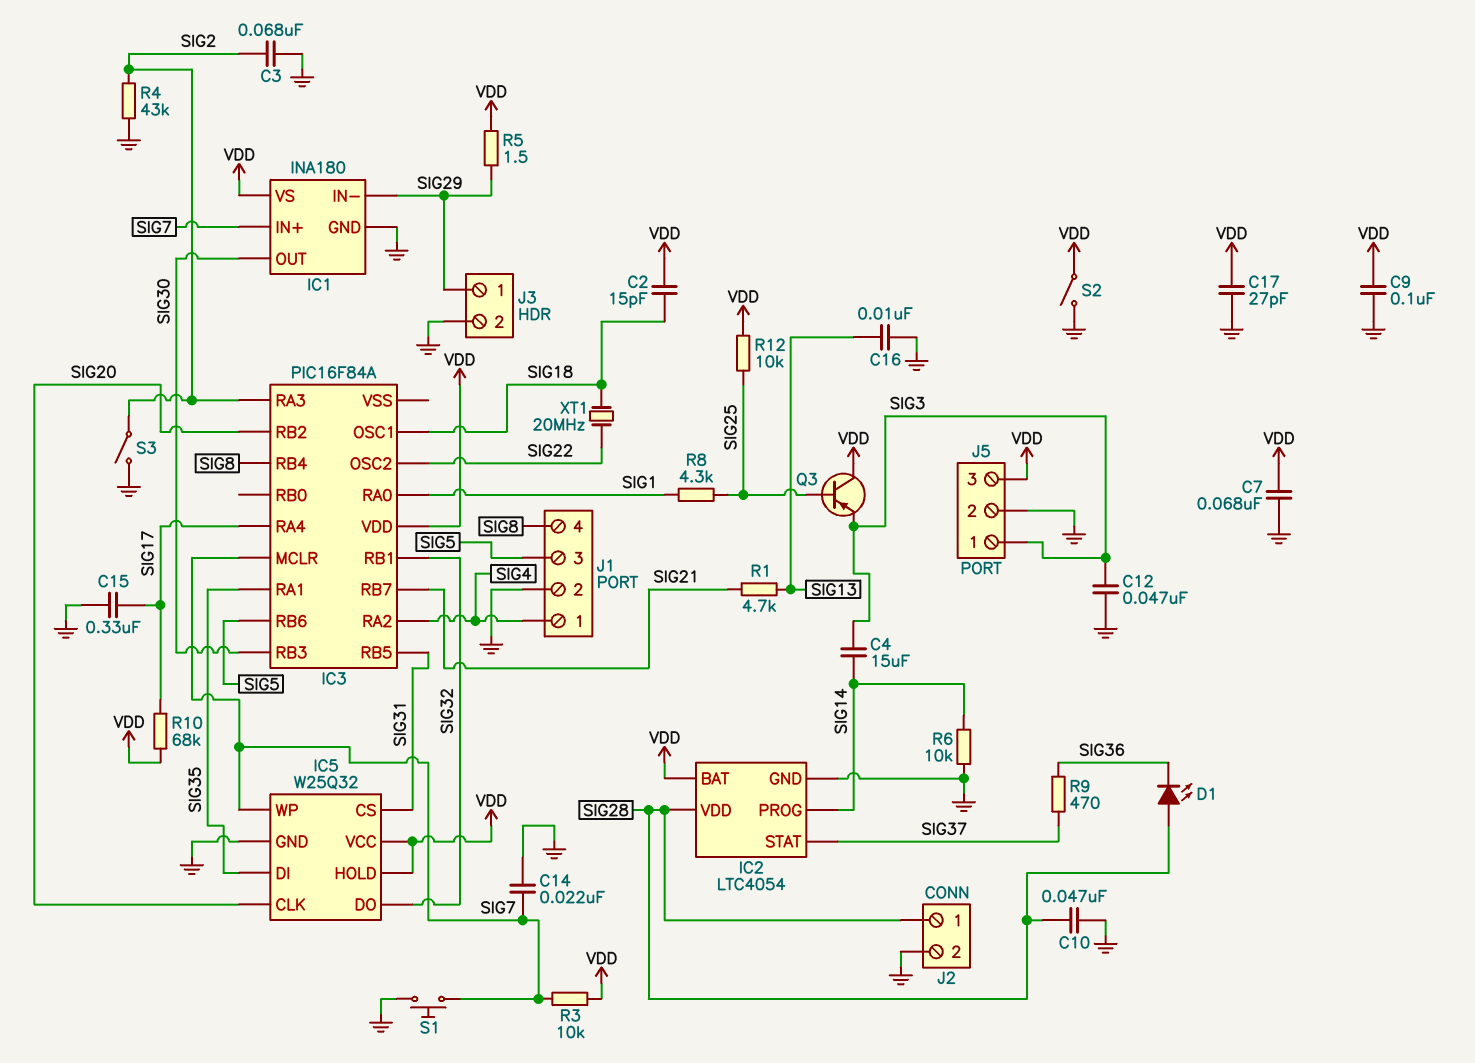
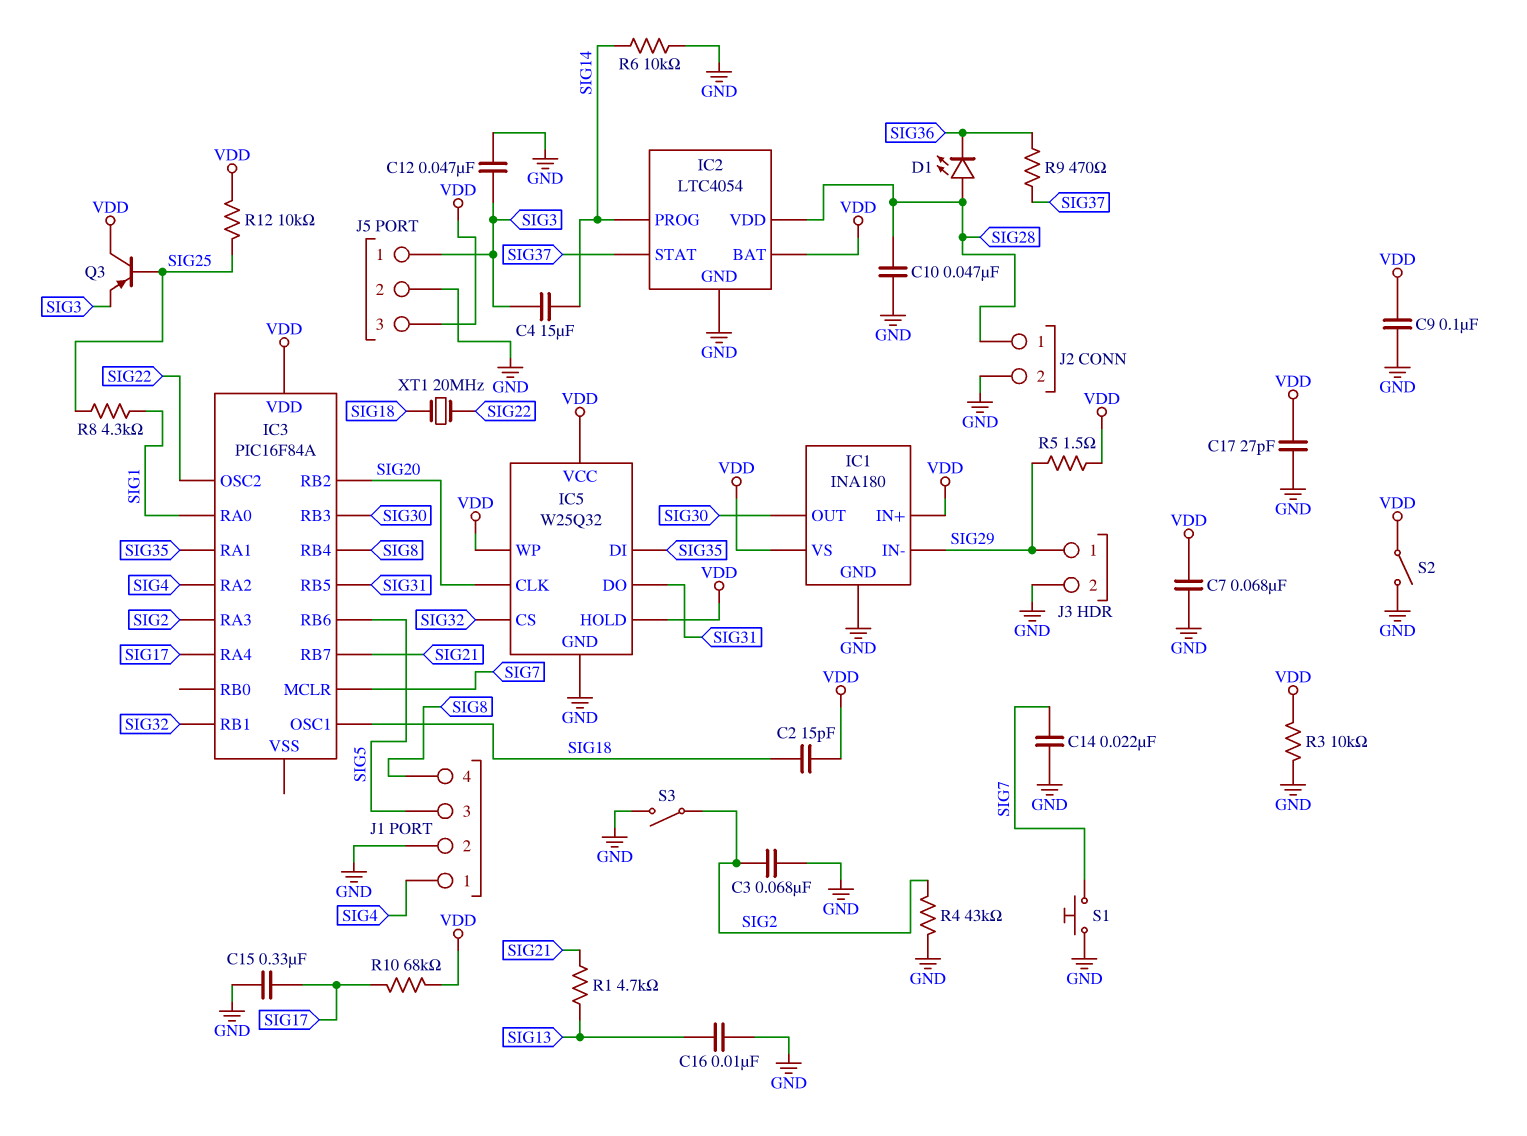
IC1 pin IN+: SIG7 -> VDD
IC5 pin CS: SIG31 -> SIG32
IC5 pin DO: SIG32 -> SIG31
IC5 pin WP: SIG7 -> VDD
R3: 10k (SIG7, VDD) -> 10k (GND, VDD)

